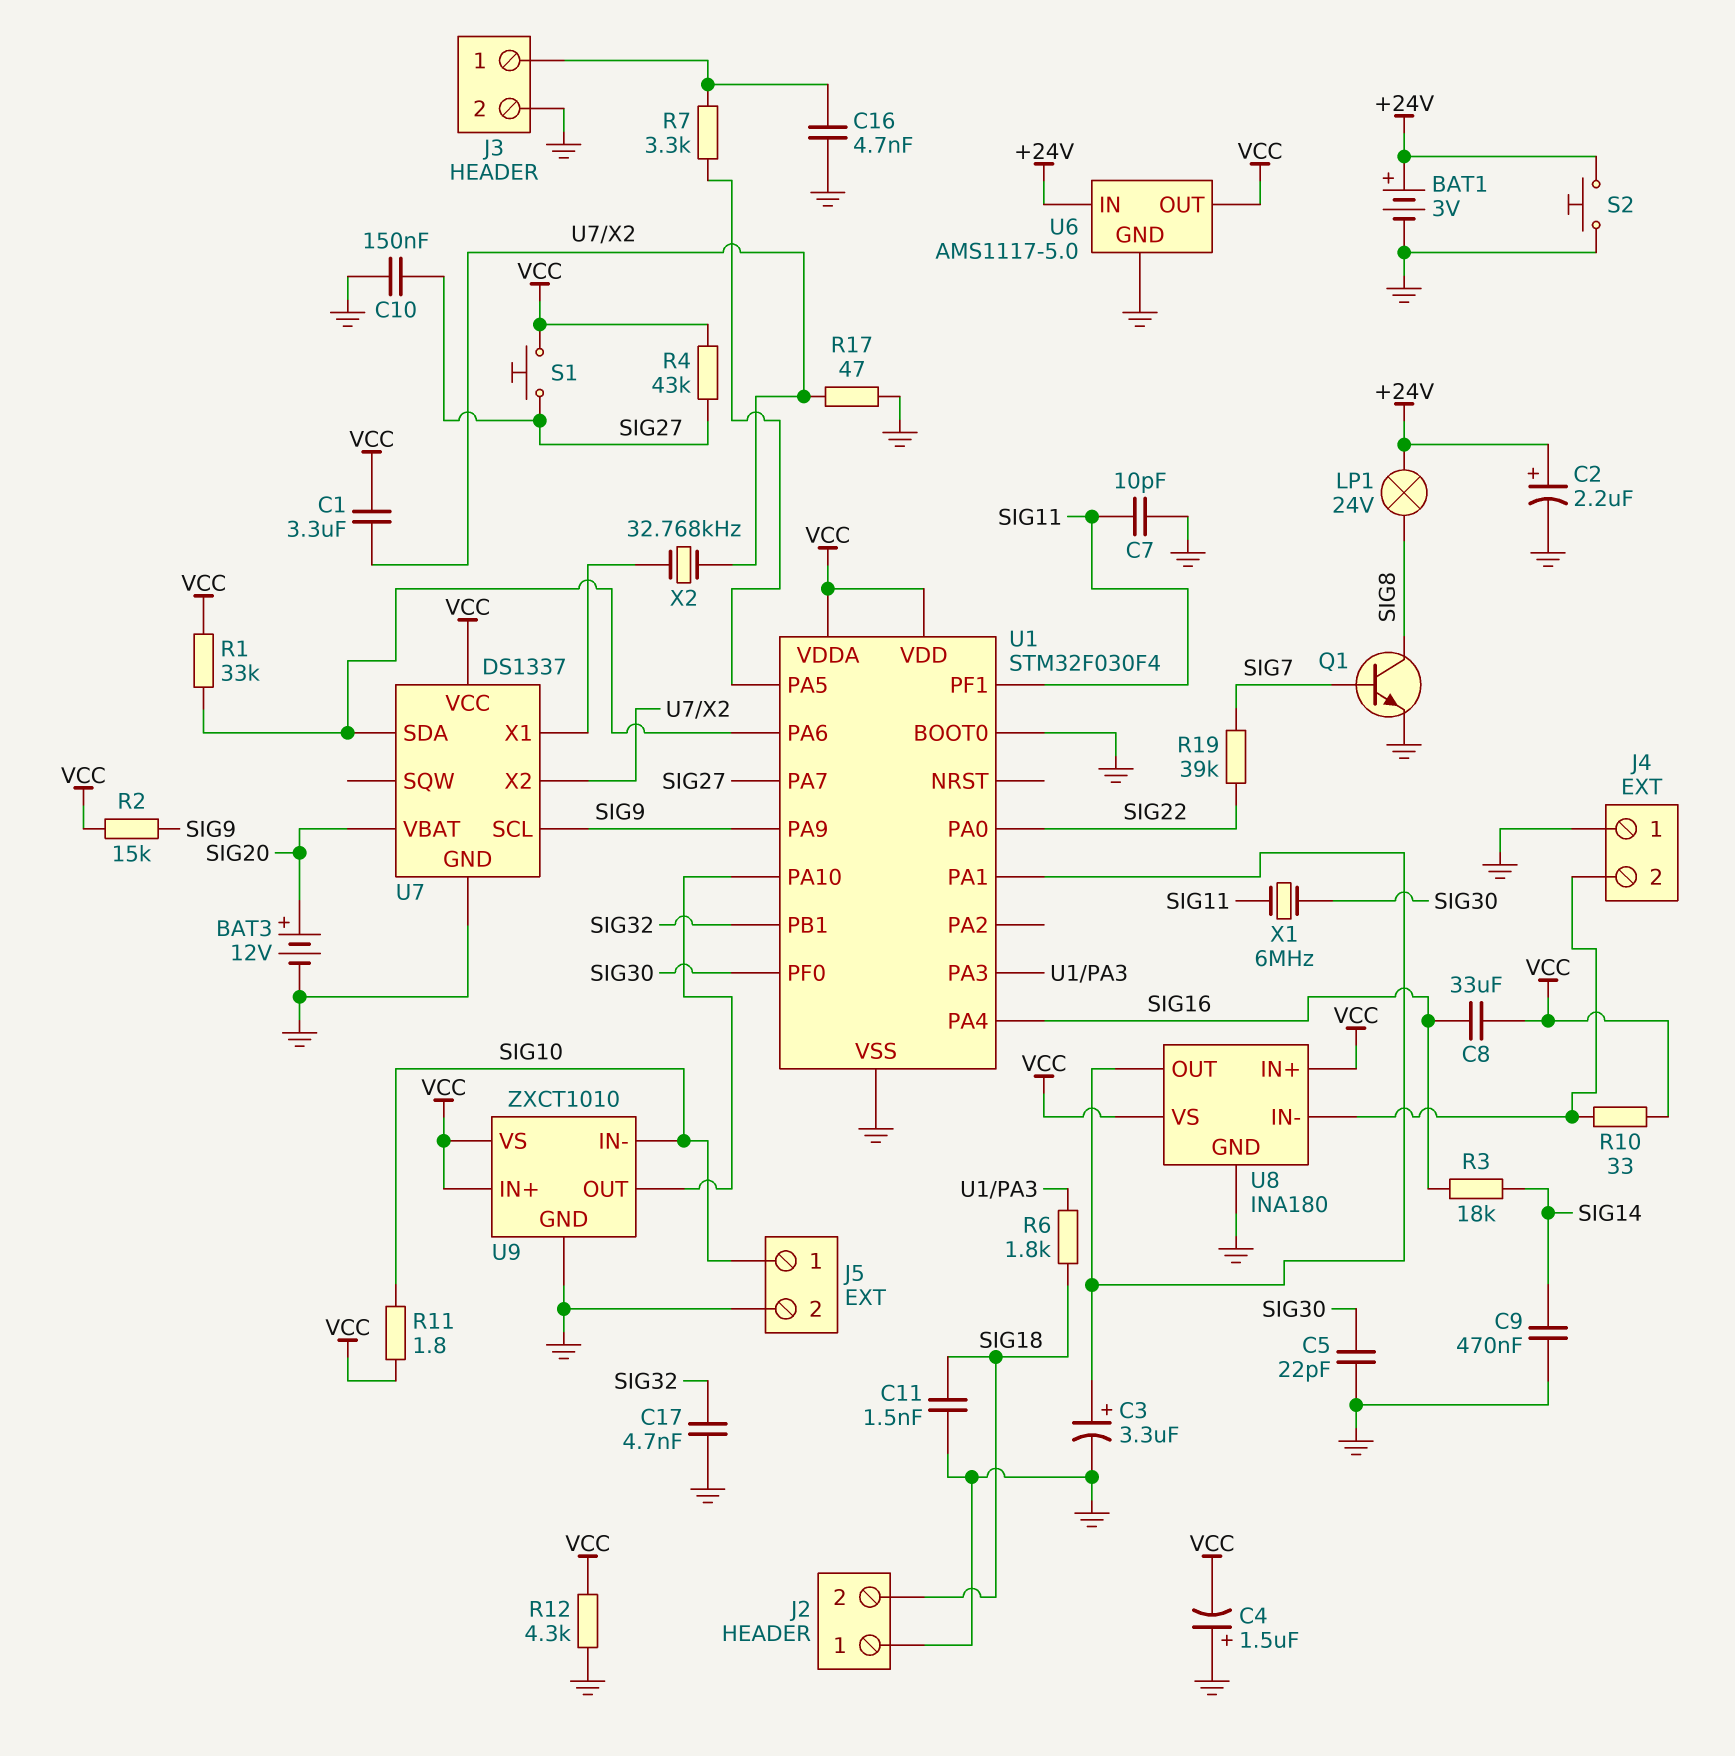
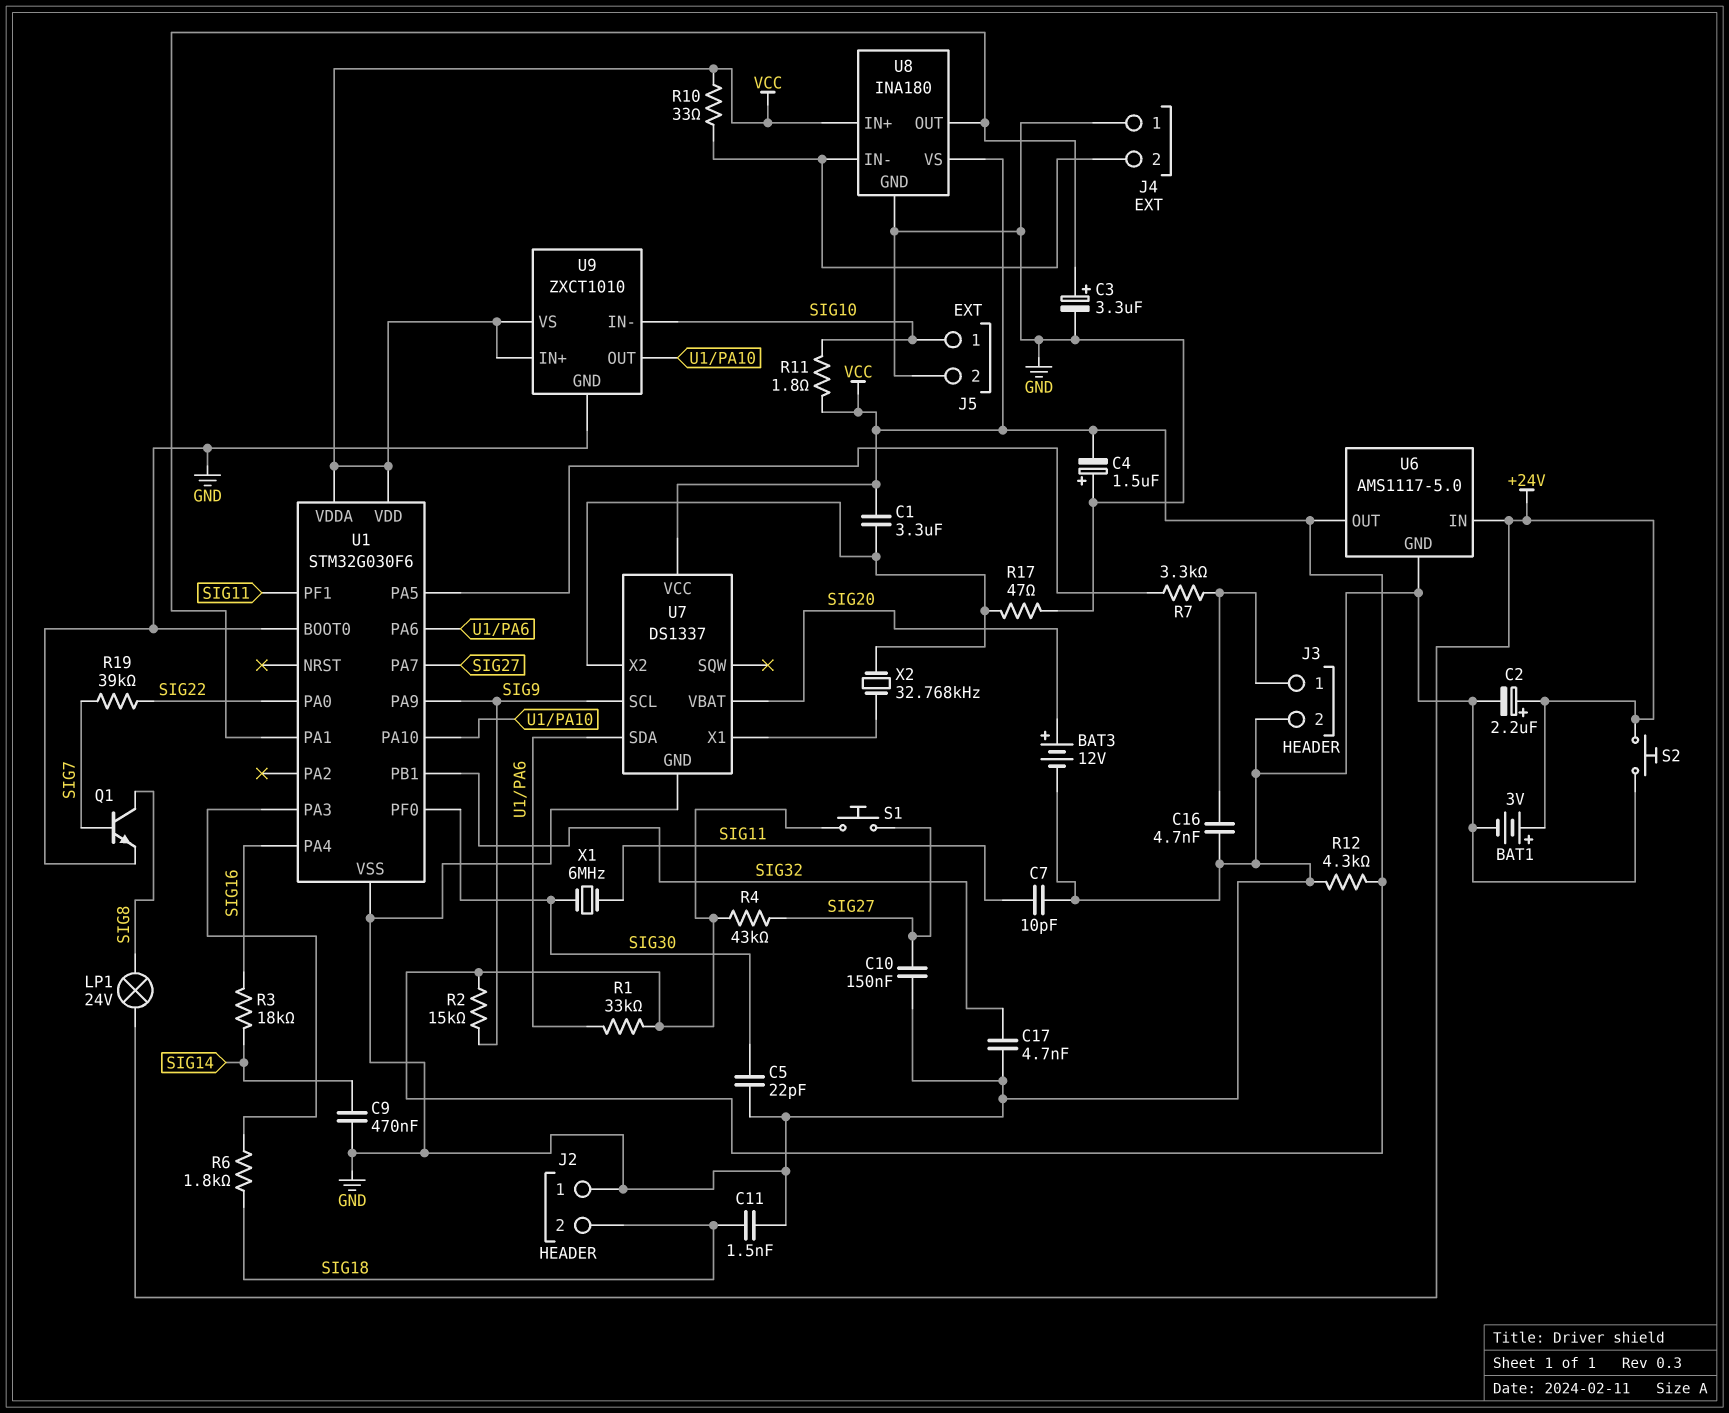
C8: 33uF (SIG16, VCC) -> none
U1: STM32F030F4 -> STM32G030F6

